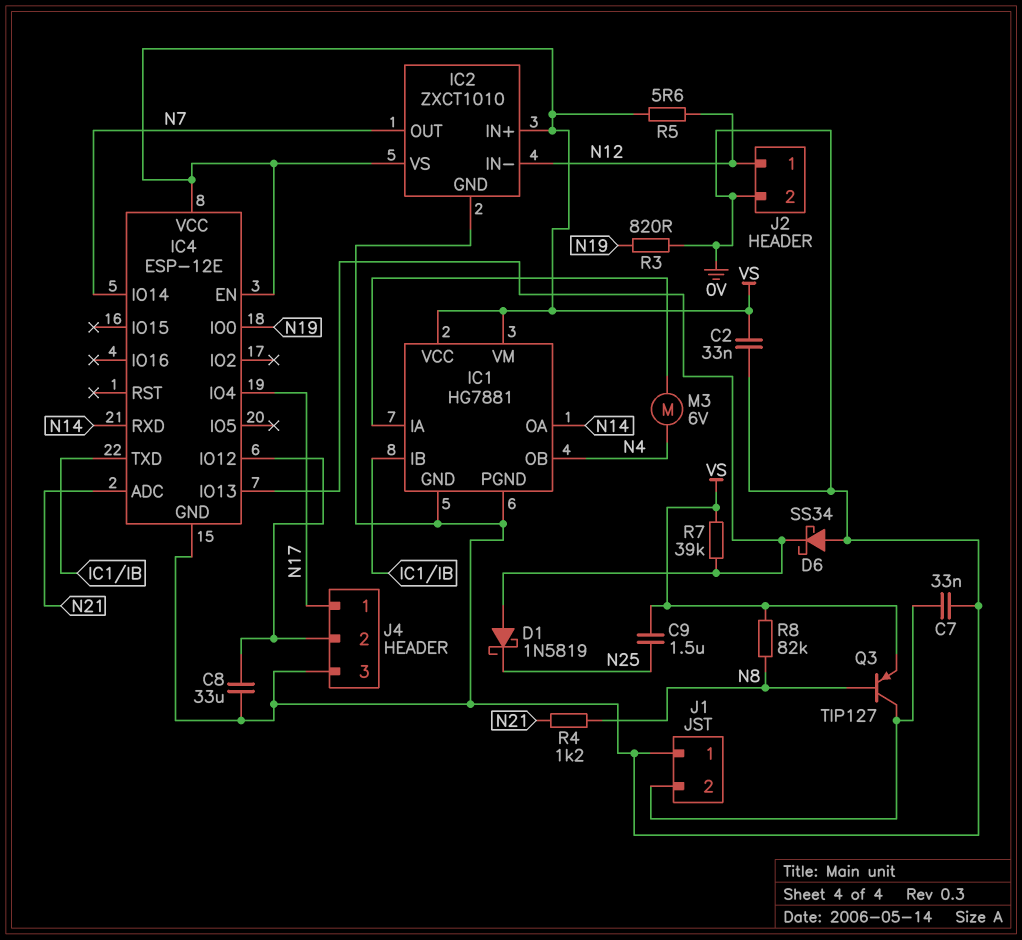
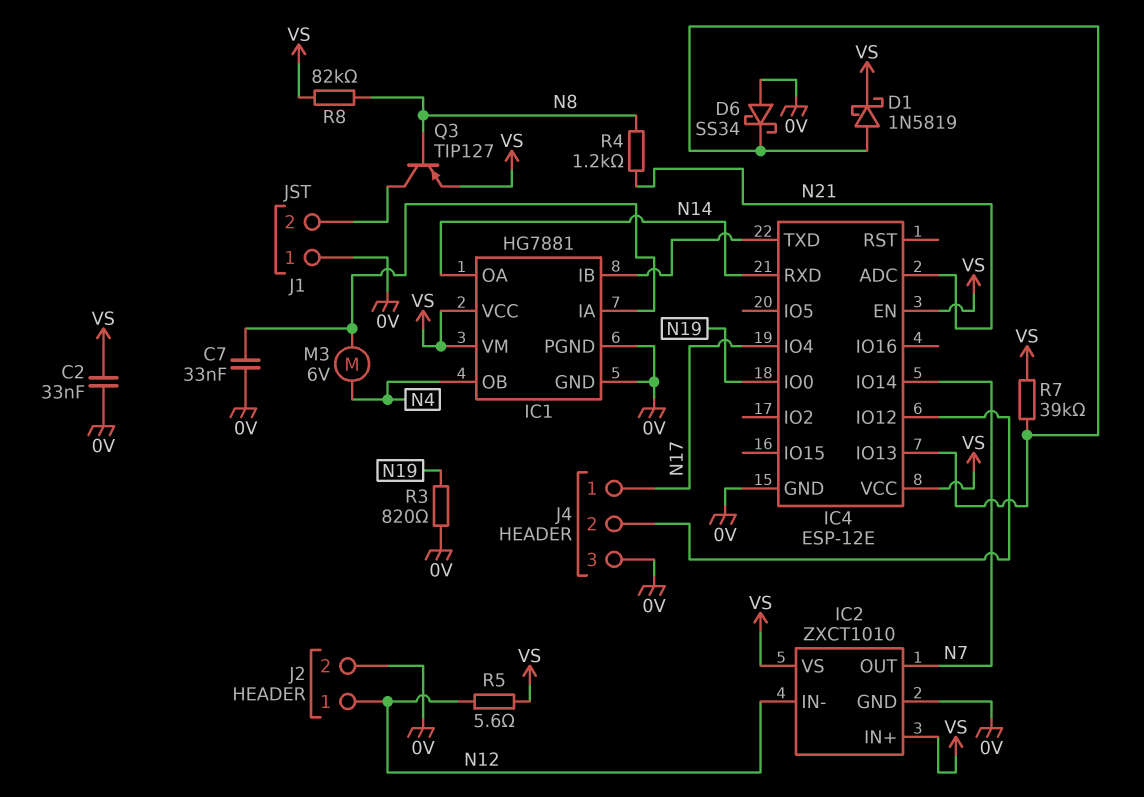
C7: 33nF (0V, J1/2) -> 33nF (0V, IC1/IA)
C8: 33uF (0V, IC4/IO12) -> none
C9: 1.5uF (N25, VS) -> none
D1: schottky 1N5819 (A IC4/IO13, K N25) -> schottky 1N5819 (A IC4/IO13, K VS)

